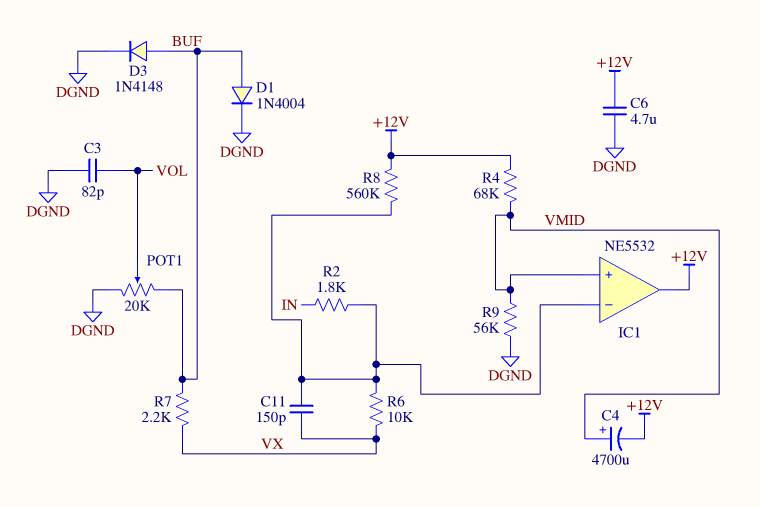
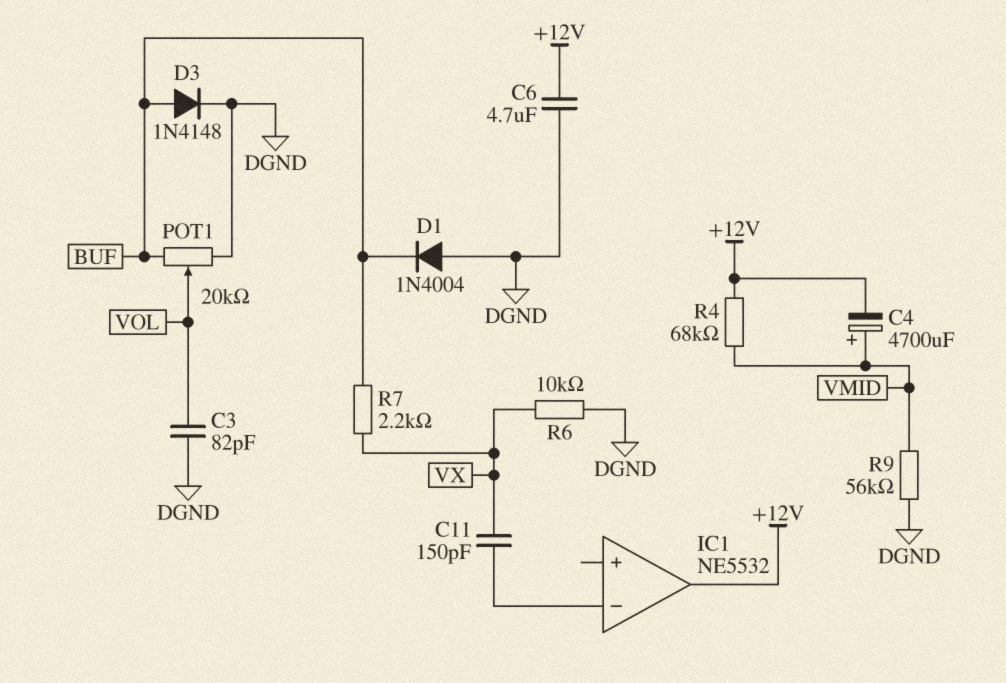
D1: diode 1N4004 (A BUF, K DGND) -> diode 1N4004 (A DGND, K BUF)
IC1 pin in+: VMID -> none
R2: 1.8k (IC1/in-, IN) -> none
R6: 10k (IC1/in-, VX) -> 10k (DGND, VX)
R8: 560k (+12V, IC1/in-) -> none

